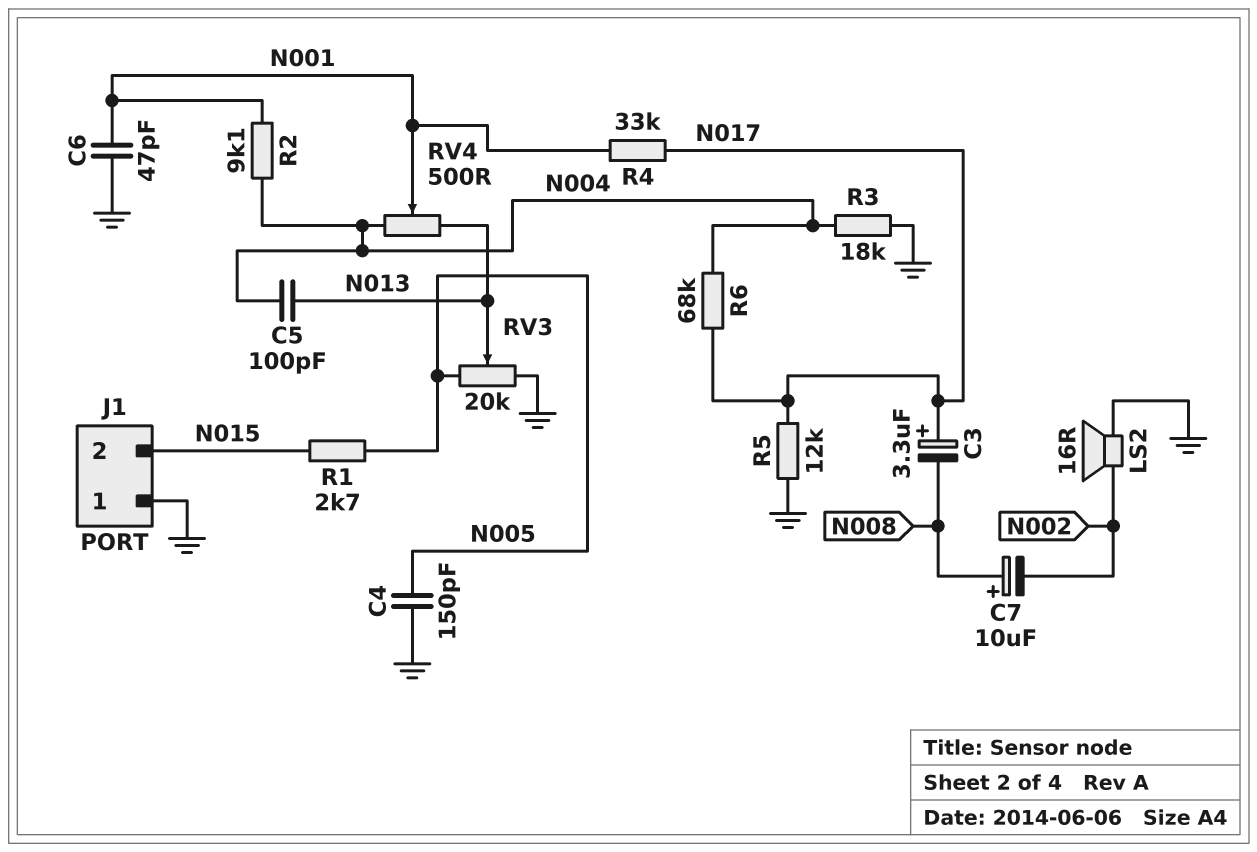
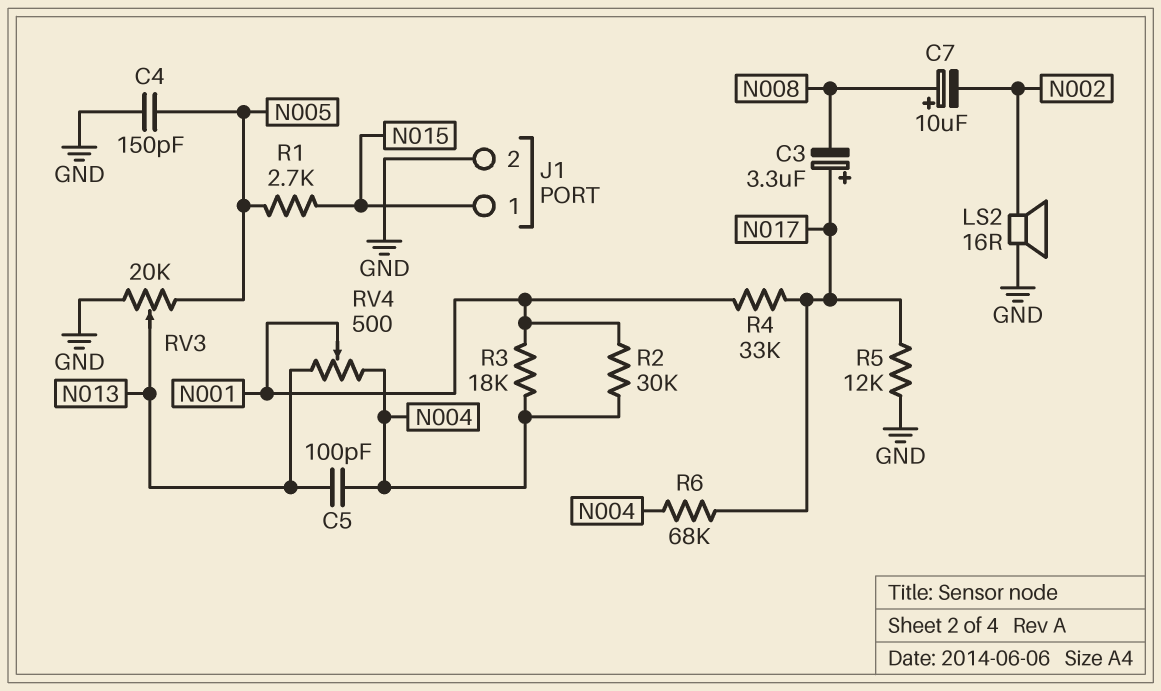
C6: 47pF (GND, N001) -> none
J1 pin 1: GND -> N015
J1 pin 2: N015 -> GND
R2: 9.1k (N001, N004) -> 30k (N001, N004)
R3: 18k (GND, N004) -> 18k (N001, N004)

